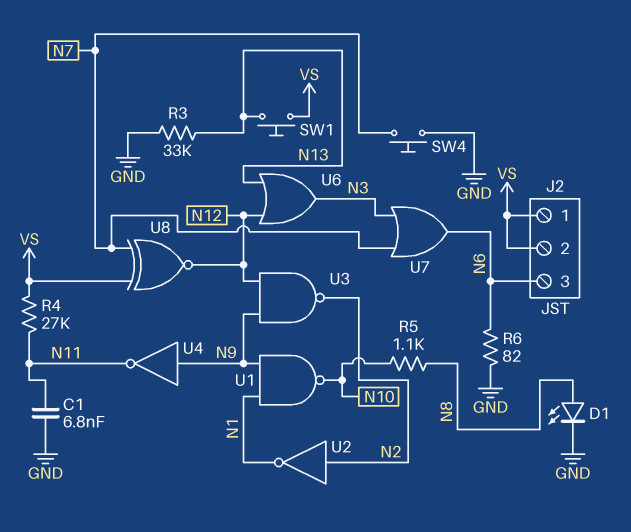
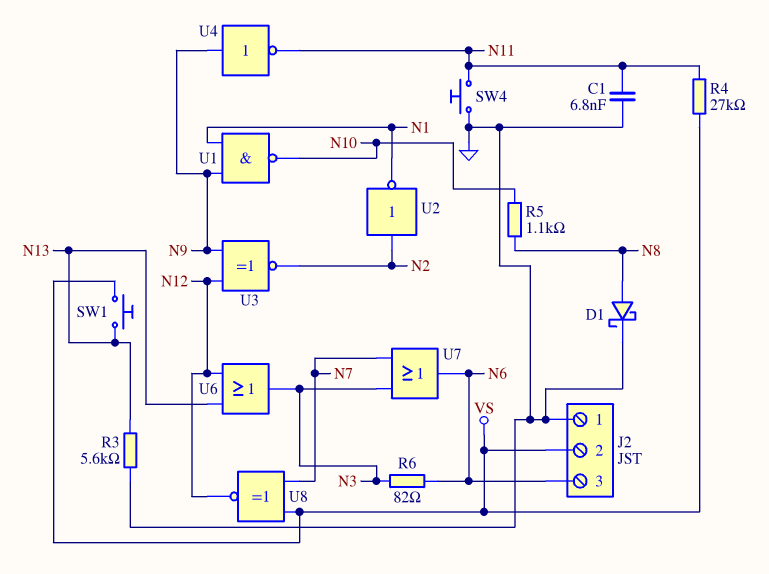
D1: LED (A N8, K GND) -> schottky (A N8, K GND)
J2 pin 1: VS -> GND
R3: 33k (GND, N13) -> 5.6k (GND, N13)
R6: 82 (GND, N6) -> 82 (N3, N6)
SW4: button (GND, N7) -> button (GND, N11)
U3: NAND (in N9, in N12, out N2) -> XNOR (in N9, in N12, out N2)

